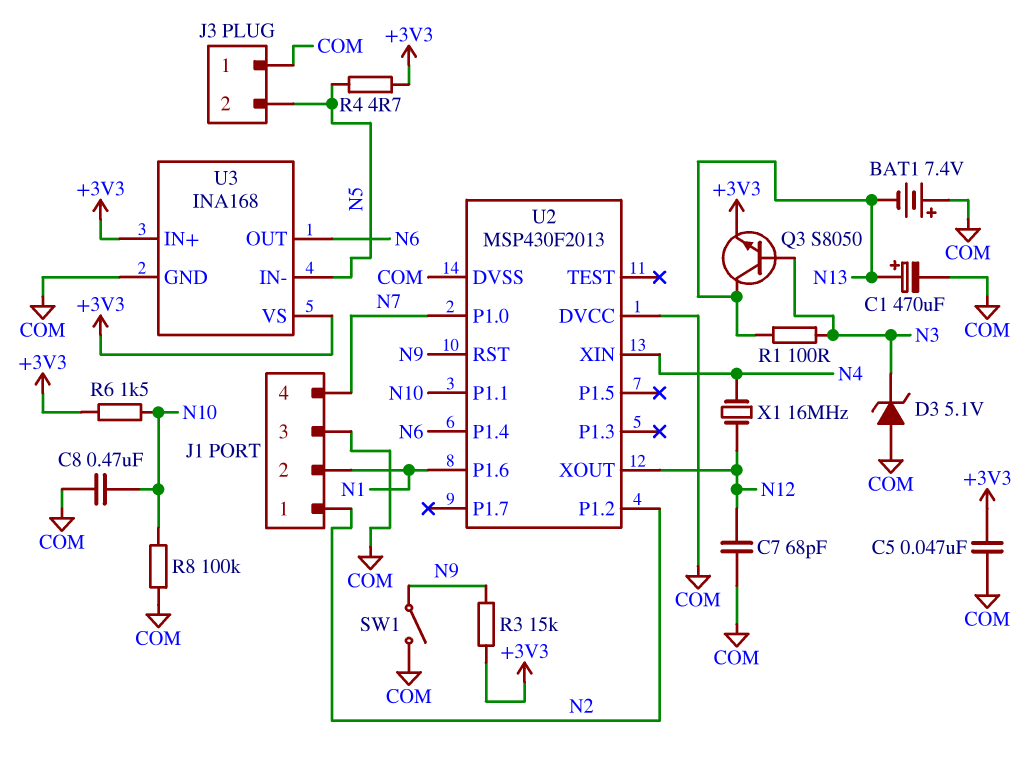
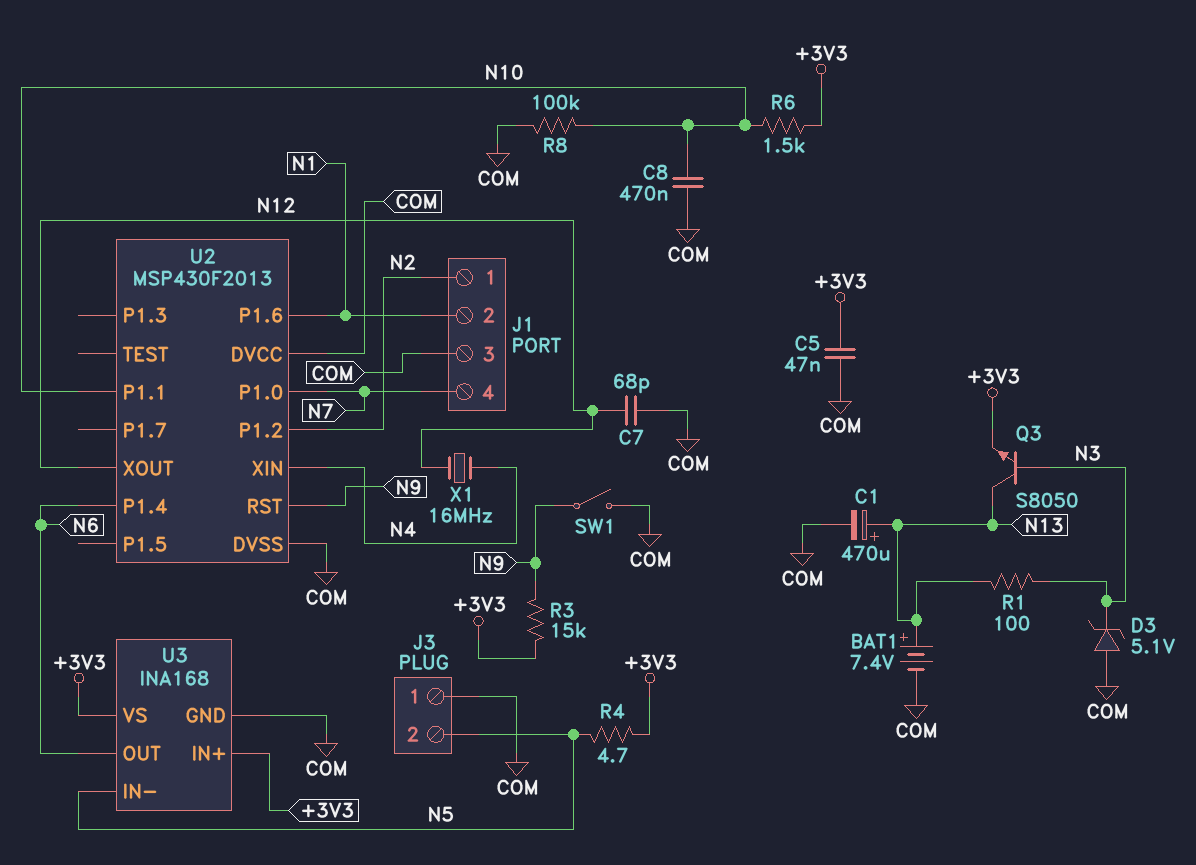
BAT1: 7.4V (plus COM, minus N13) -> 7.4V (plus N13, minus COM)

